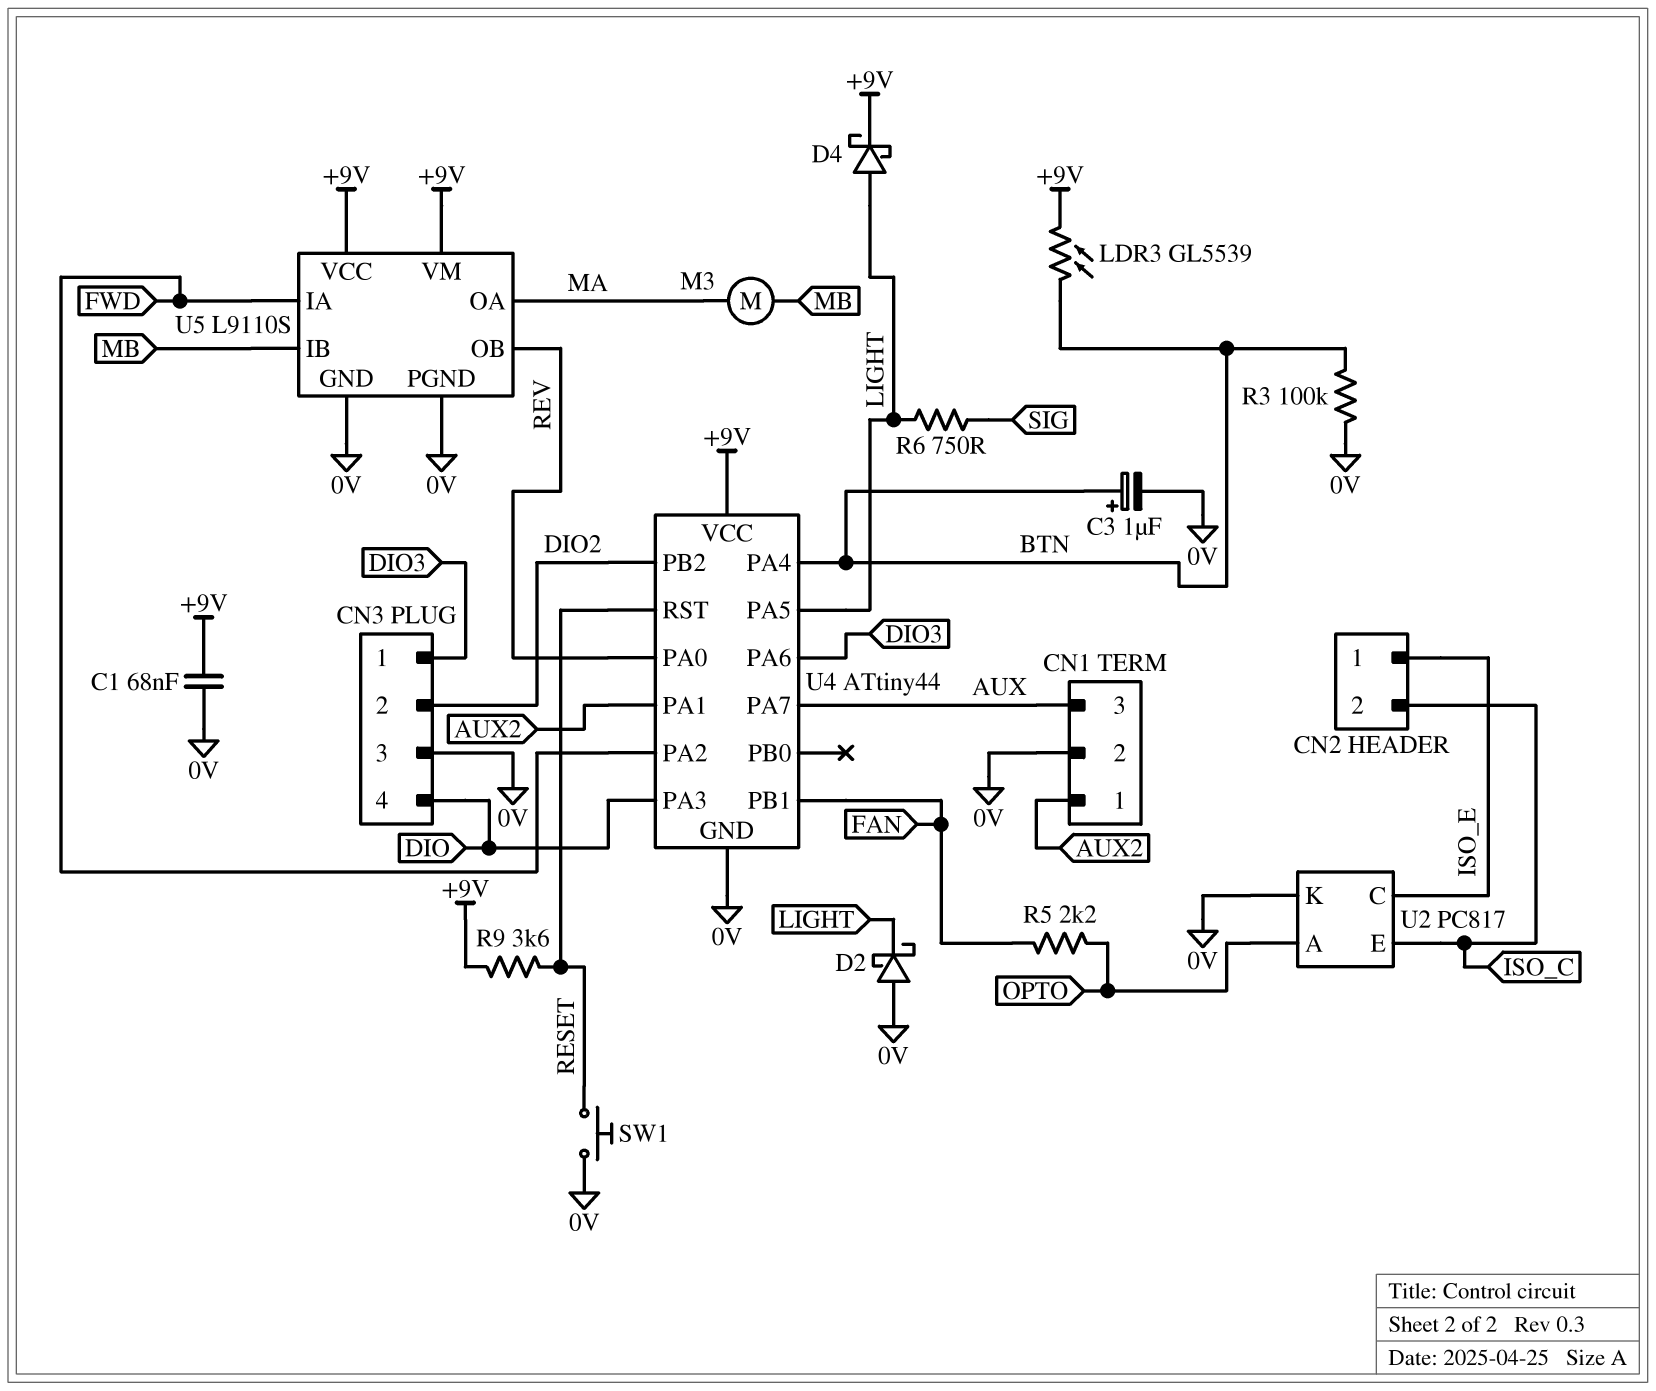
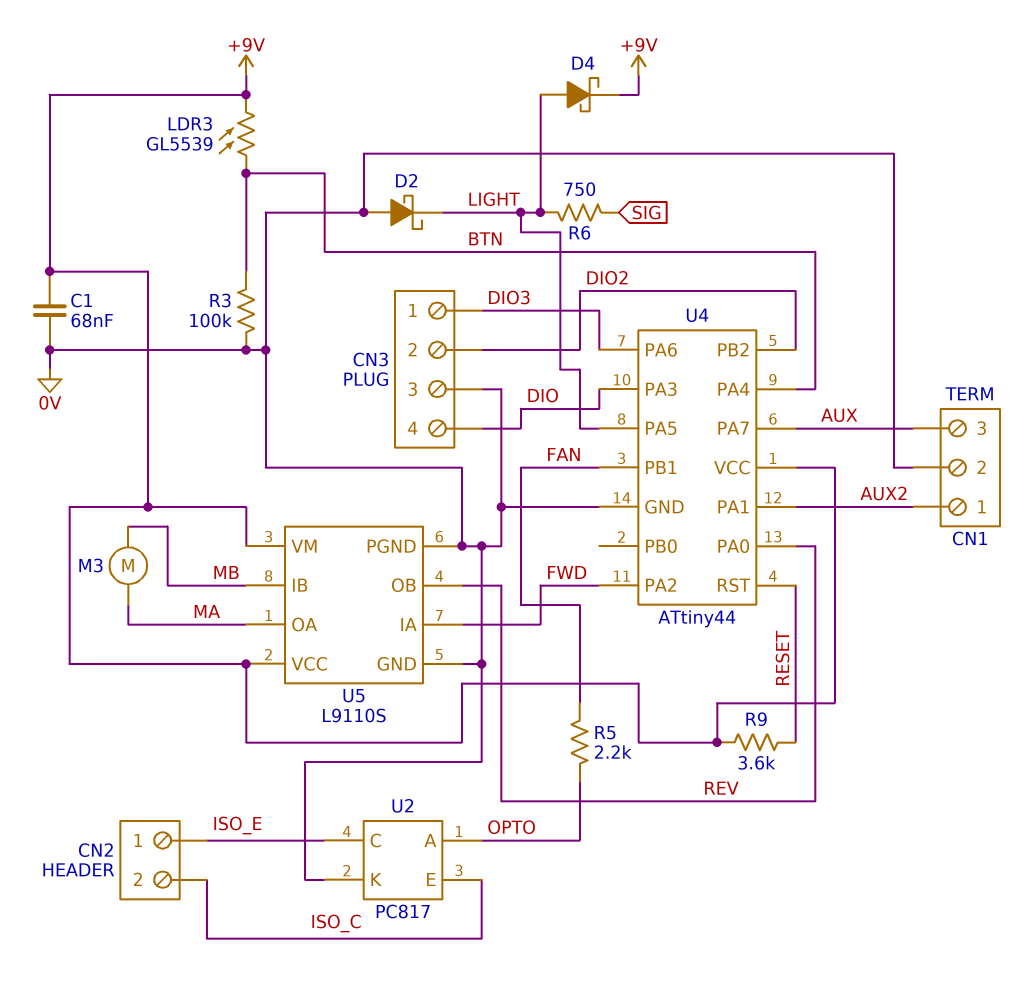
C3: 1uF (plus BTN, minus 0V) -> none
SW1: button (0V, RESET) -> none

